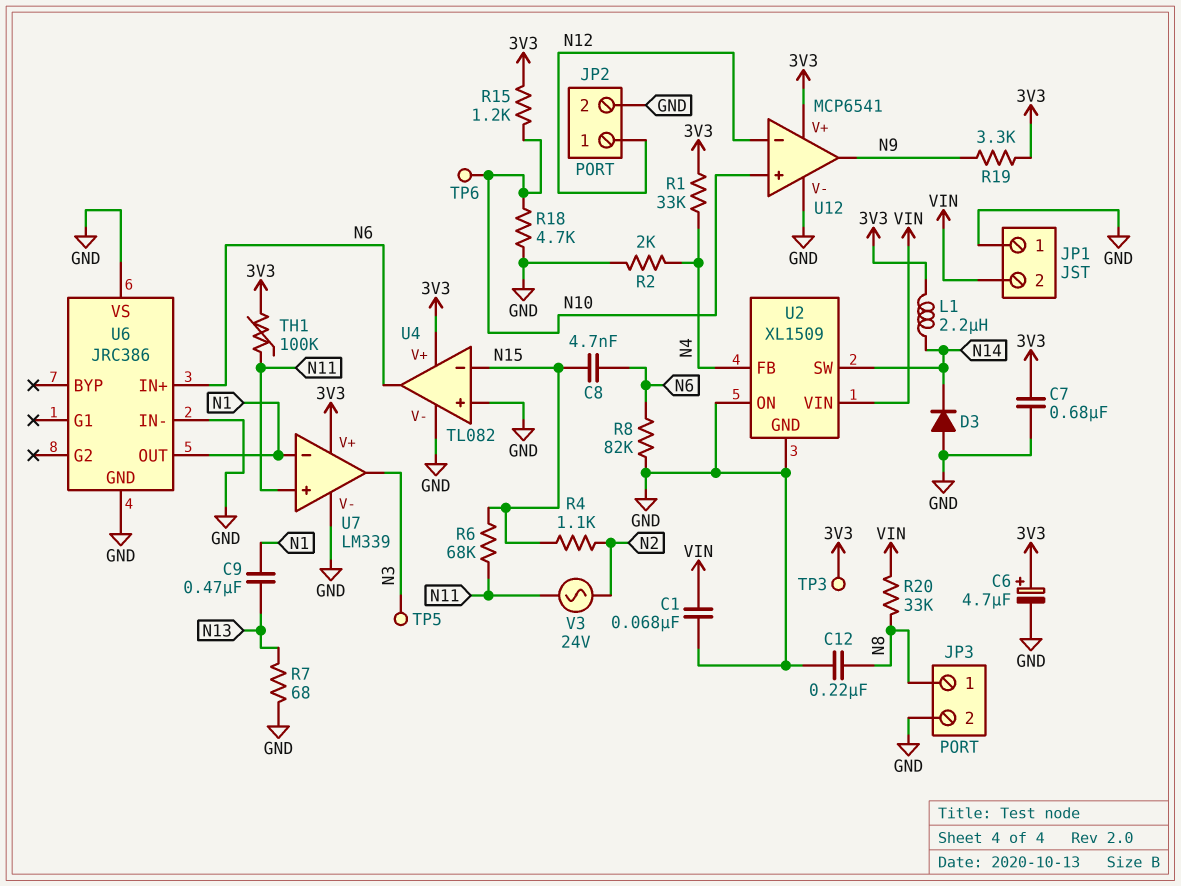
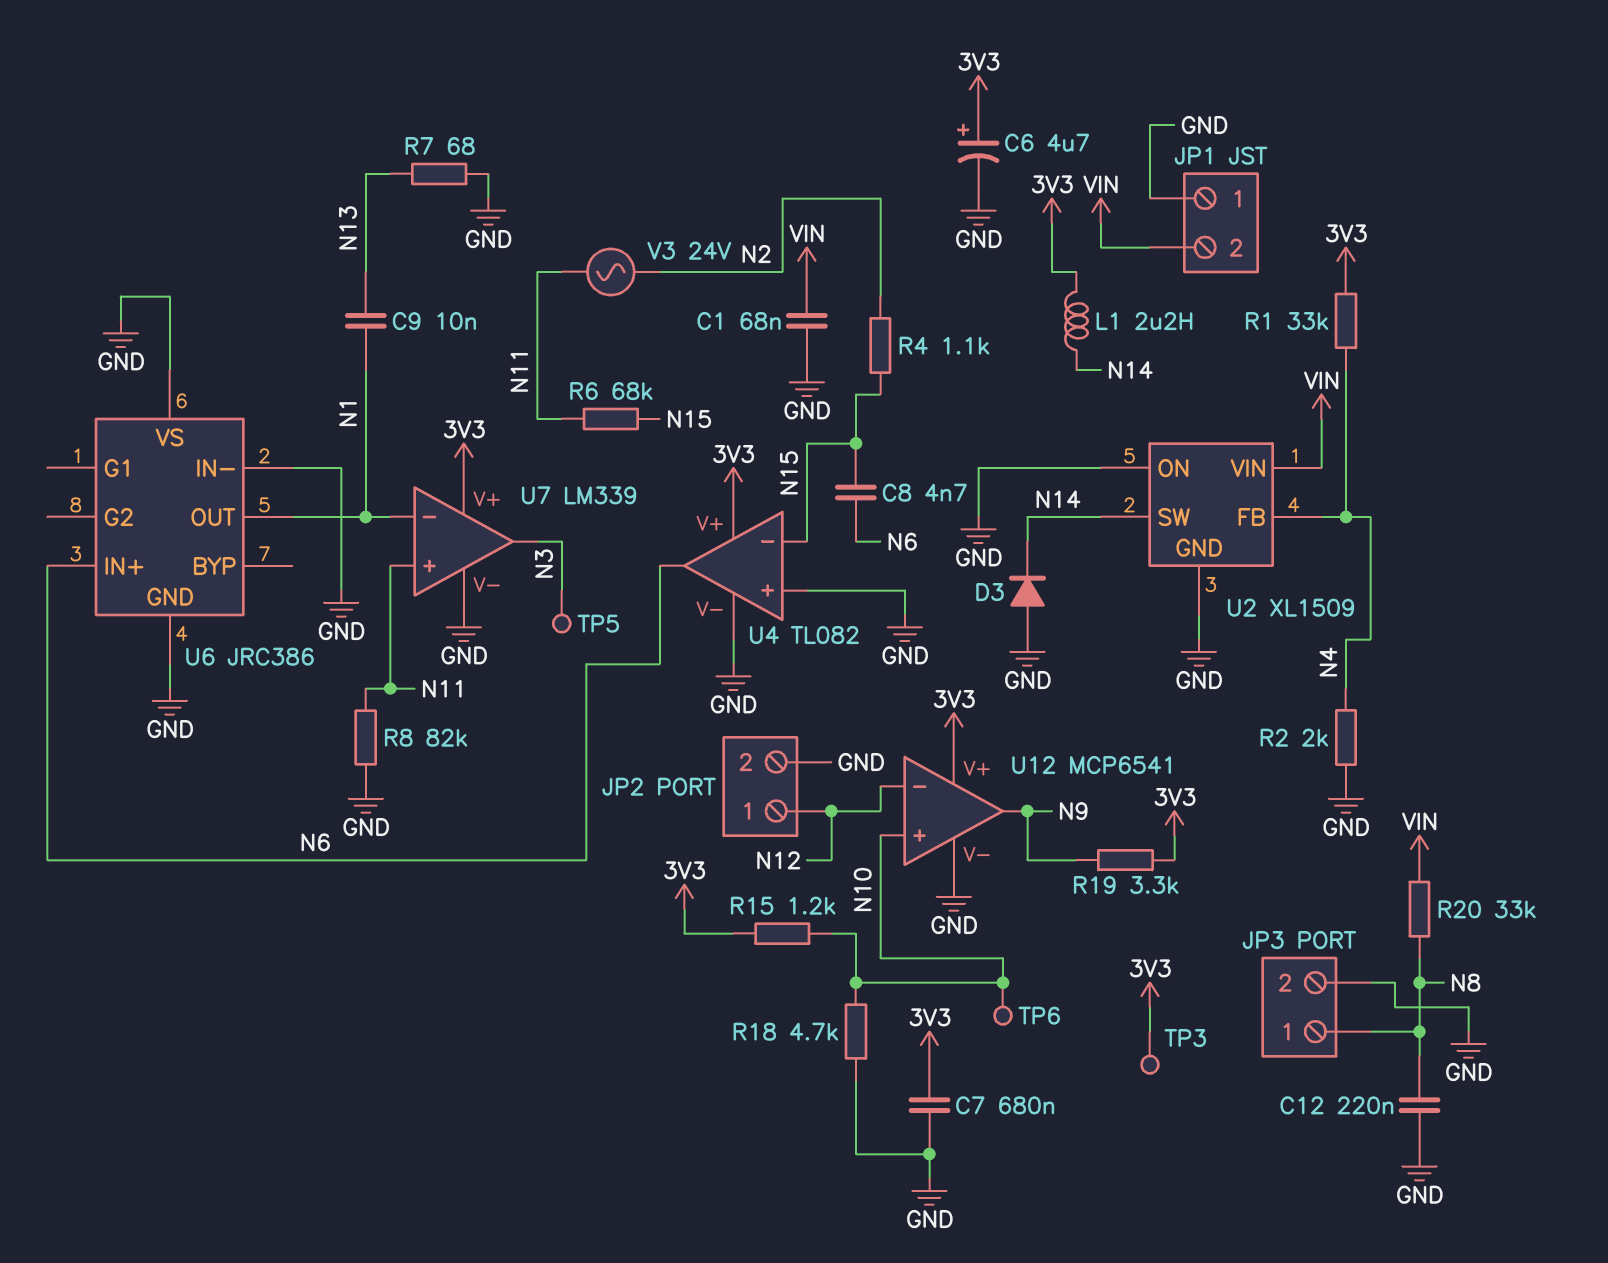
C9: 470nF (N1, N13) -> 10nF (N1, N13)
R8: 82k (GND, N6) -> 82k (GND, N11)
TH1: 100k (3V3, N11) -> none

